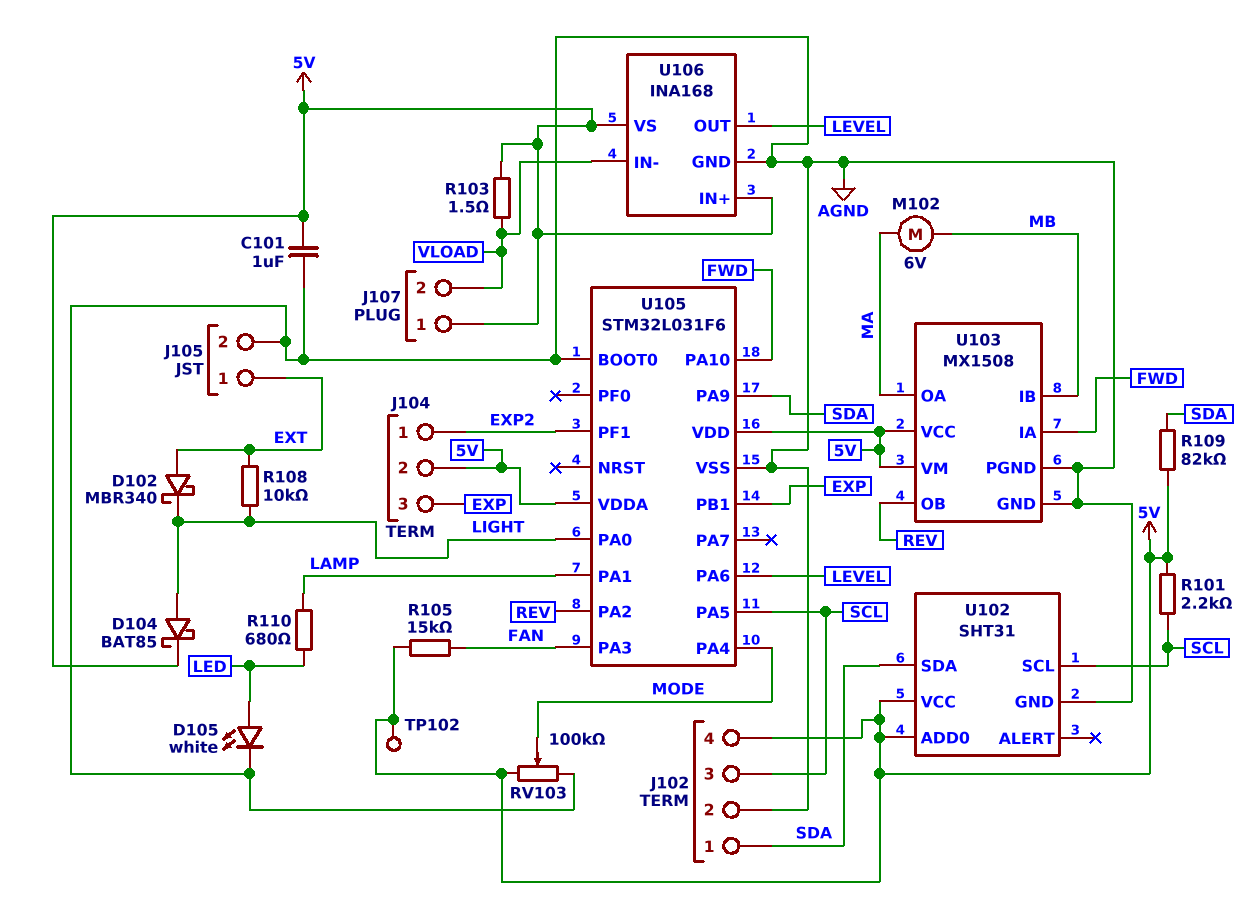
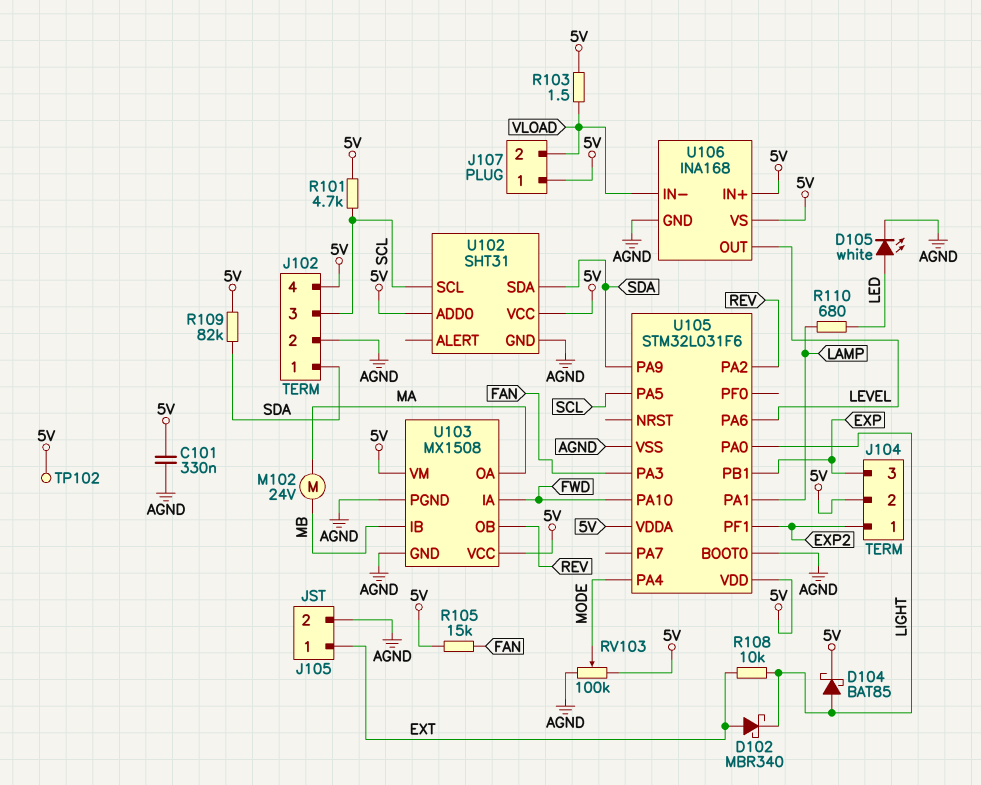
C101: 1uF (5V, AGND) -> 330nF (5V, AGND)
M102: motor 6V (MA, MB) -> motor 24V (MA, MB)
R101: 2.2k (5V, SCL) -> 4.7k (5V, SCL)

